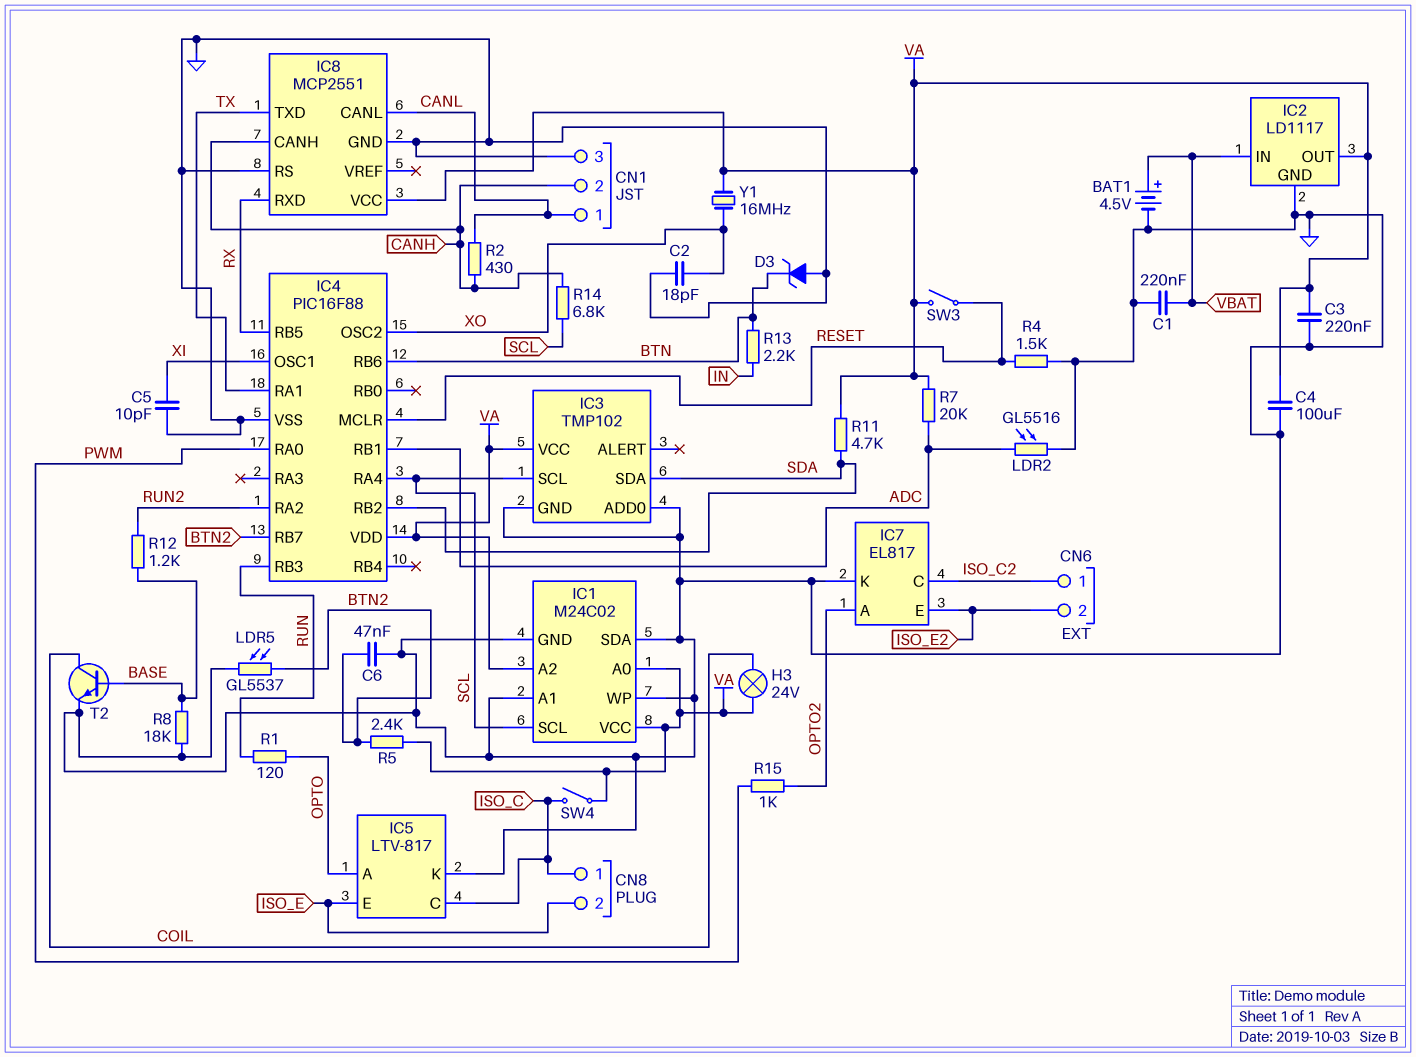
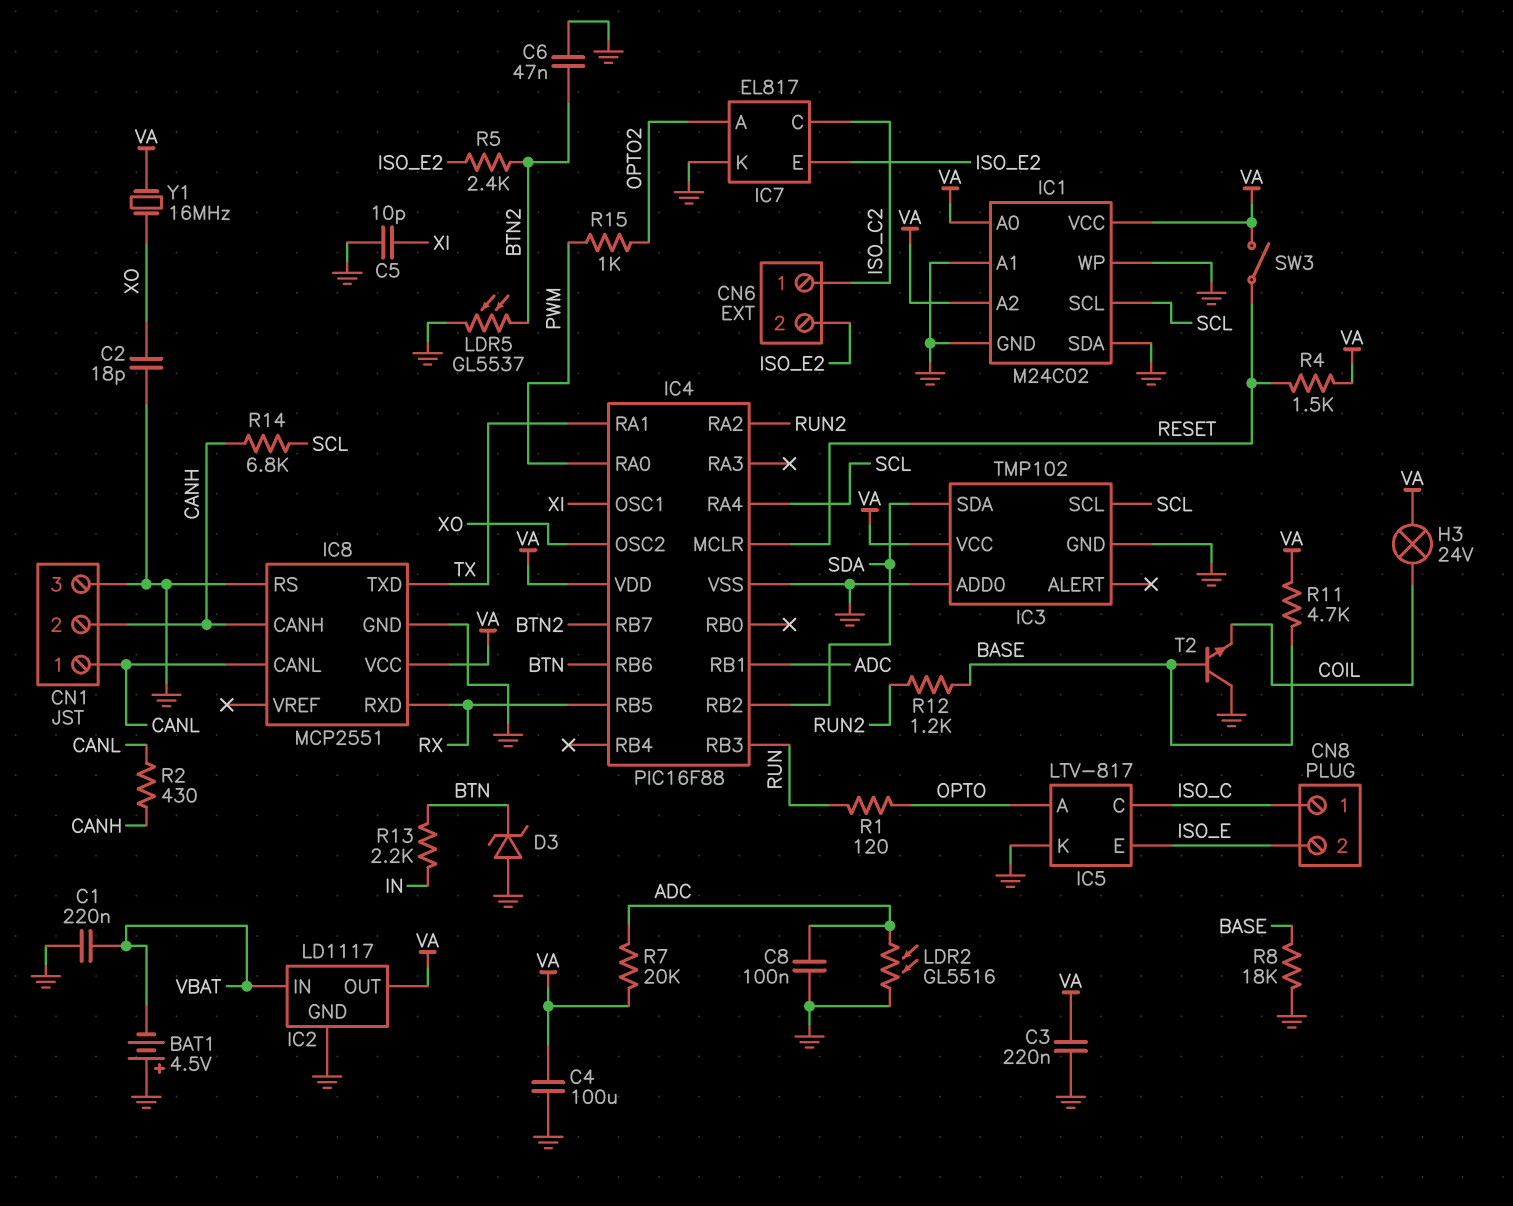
BAT1: 4.5V (plus VBAT, minus GND) -> 4.5V (plus GND, minus VBAT)
C8: none -> 100nF (ADC, GND)
R4: 1.5k (GND, RESET) -> 1.5k (RESET, VA)
R5: 2.4k (BTN2, VA) -> 2.4k (BTN2, ISO_E2)
R11: 4.7k (SDA, VA) -> 4.7k (BASE, VA)
SW4: switch (ISO_C, VA) -> none
T2: NPN (B BASE, C COIL, E GND) -> NPN (B BASE, C GND, E COIL)

